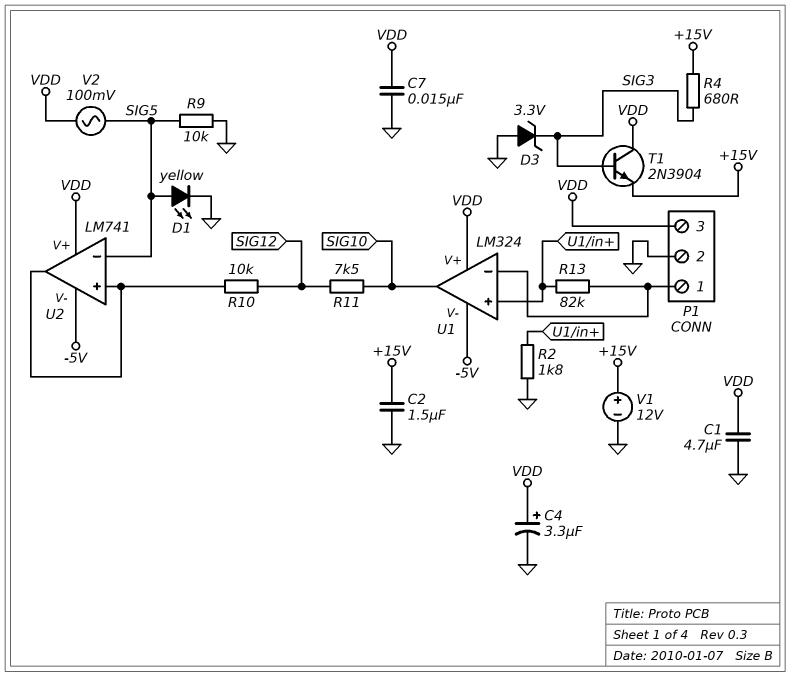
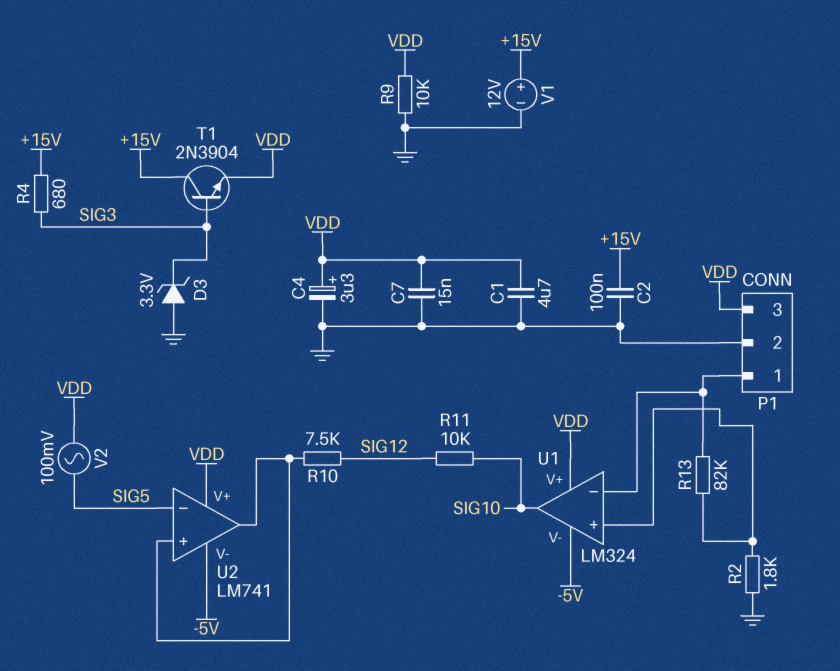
C2: 1.5uF (+15V, GND) -> 100nF (+15V, GND)
D1: LED yellow (A SIG5, K GND) -> none
R9: 10k (GND, SIG5) -> 10k (GND, VDD)
R10: 10k (SIG12, U2/in+) -> 7.5k (SIG12, U2/in+)
R11: 7.5k (SIG10, SIG12) -> 10k (SIG10, SIG12)
T1: NPN 2N3904 (B SIG3, C VDD, E +15V) -> NPN 2N3904 (B SIG3, C +15V, E VDD)

